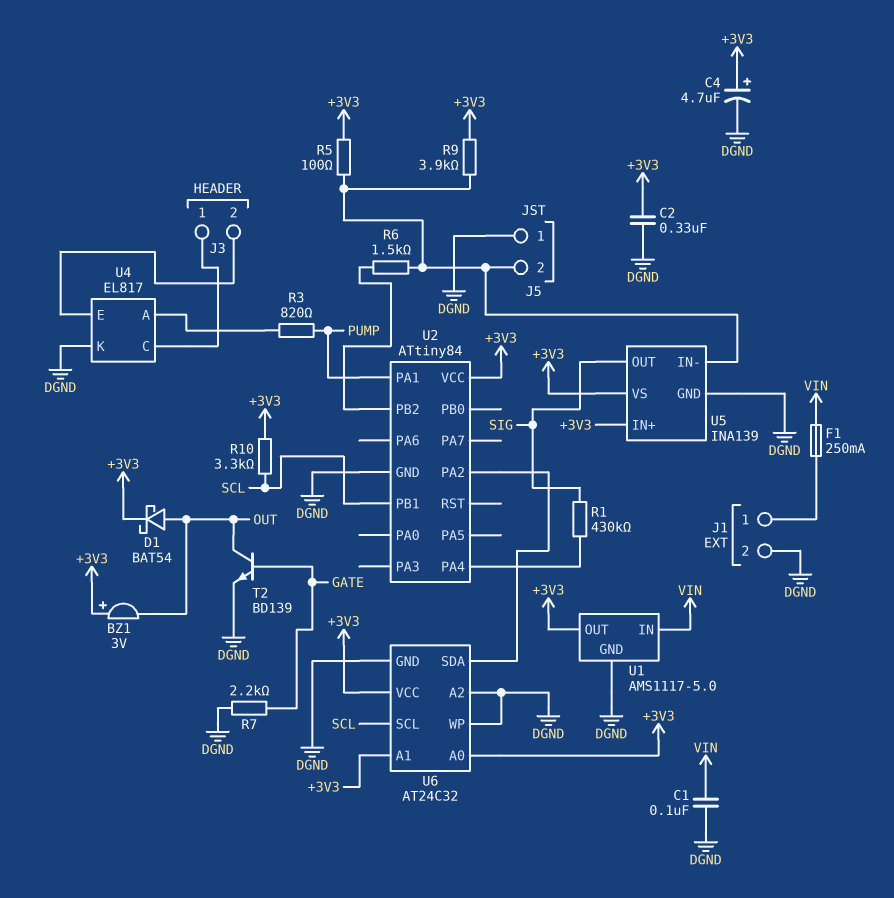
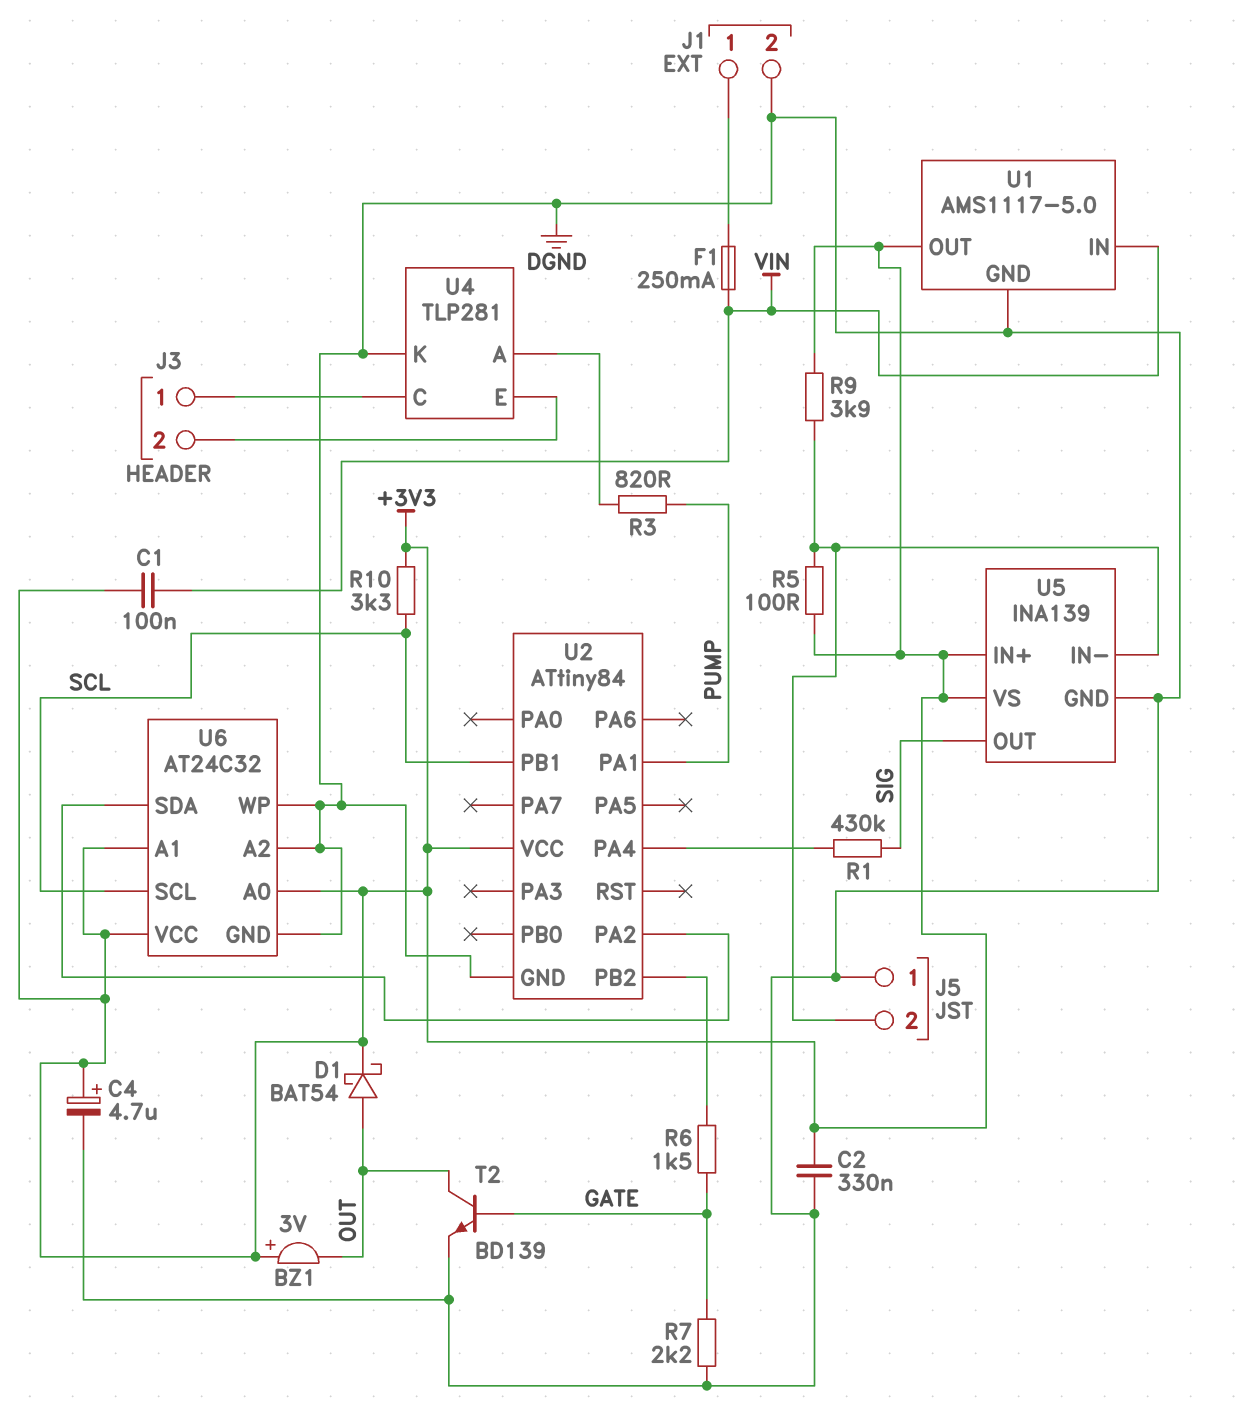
C1: 100nF (DGND, VIN) -> 100nF (+3V3, VIN)
R6: 1.5k (J5/2, U2/PB2) -> 1.5k (GATE, U2/PB2)
U4: EL817 -> TLP281

